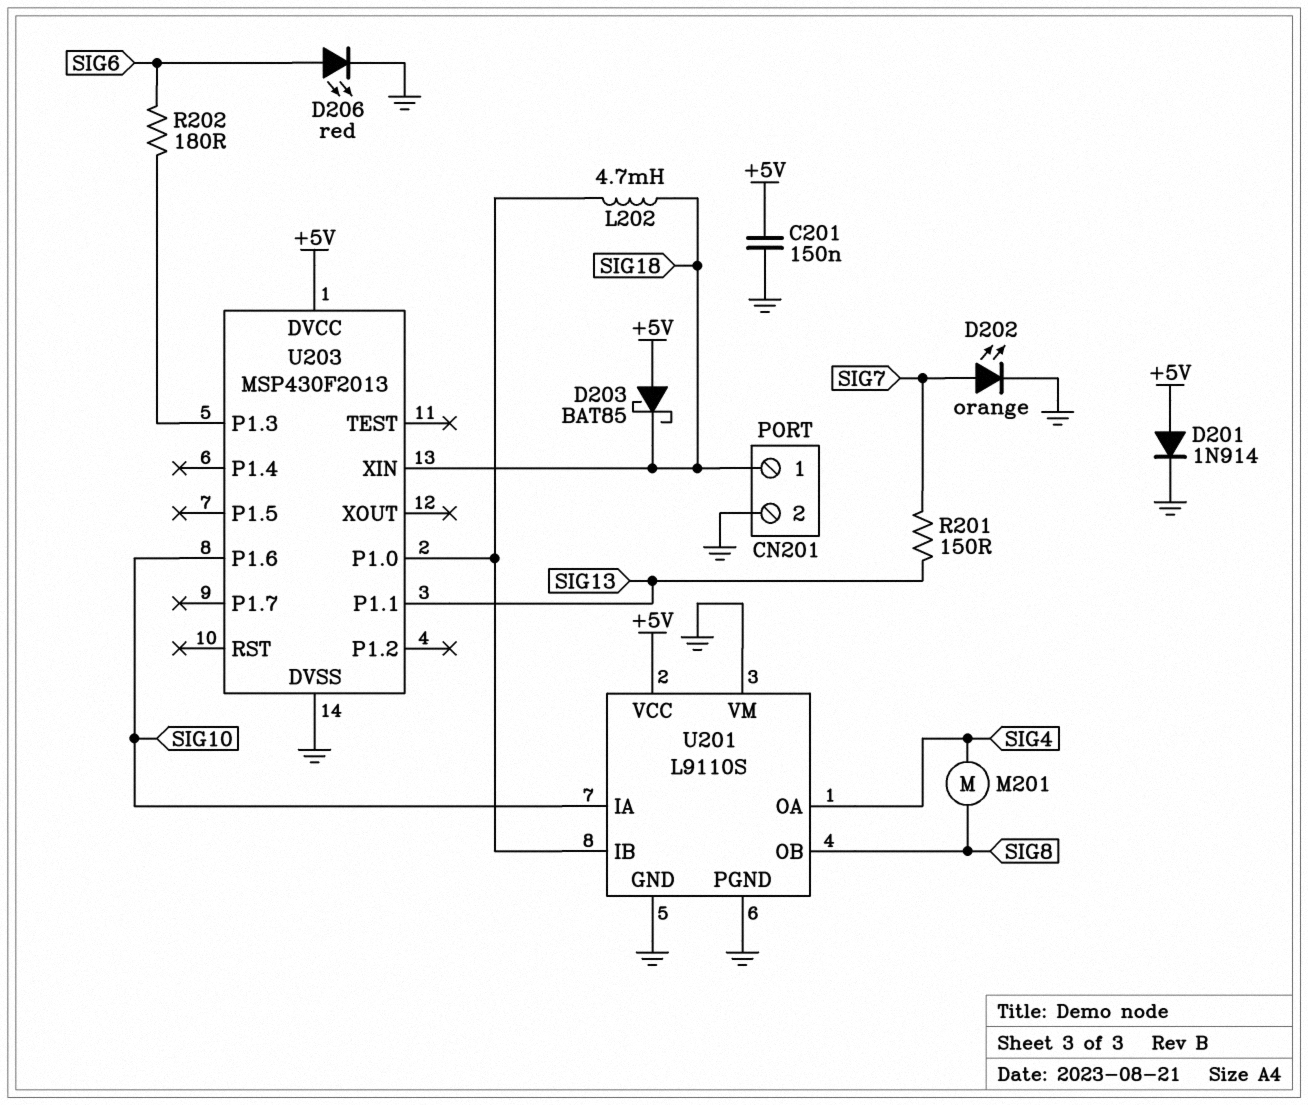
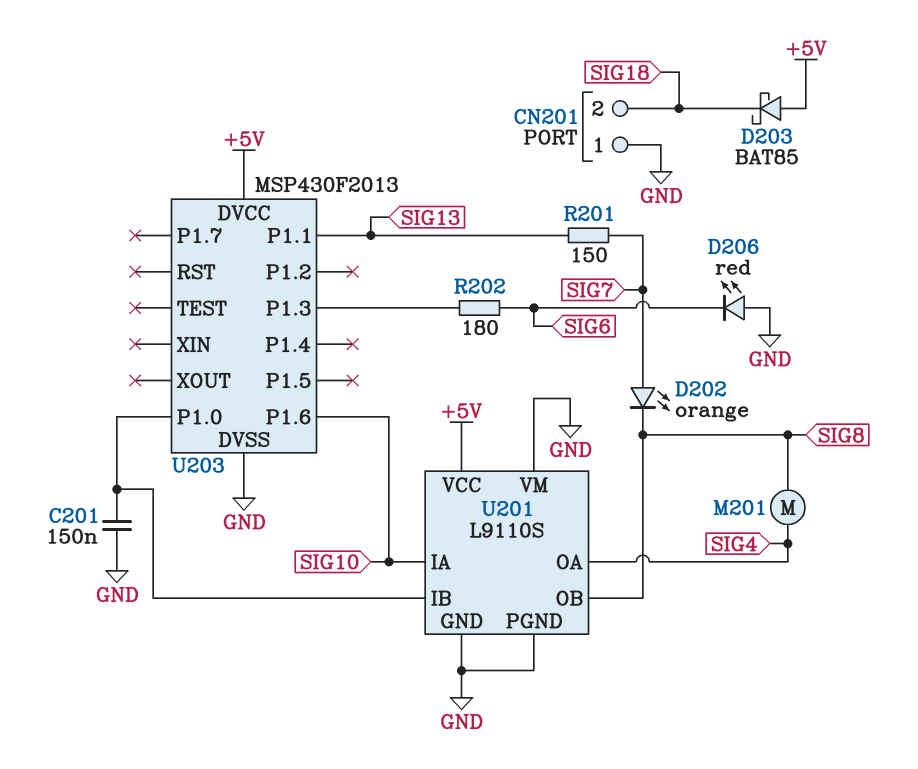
C201: 150nF (+5V, GND) -> 150nF (GND, U201/IB)
CN201 pin 1: SIG18 -> GND
CN201 pin 2: GND -> SIG18
D201: diode 1N914 (A +5V, K GND) -> none
D202: LED orange (A SIG7, K GND) -> LED orange (A SIG7, K SIG8)
D206: LED red (A SIG6, K GND) -> LED red (A GND, K SIG6)
L202: 4.7mH (SIG18, U201/IB) -> none
U203 pin XIN: SIG18 -> none

